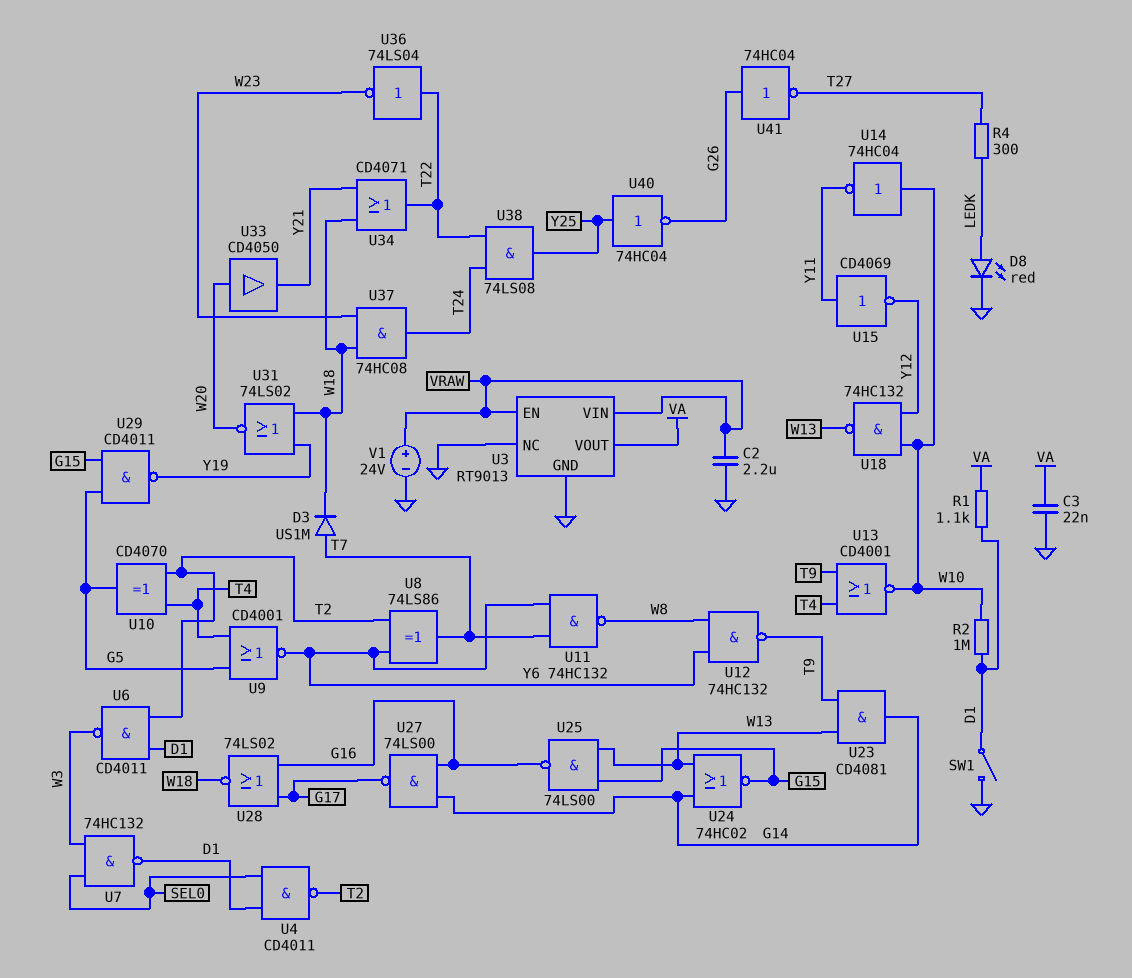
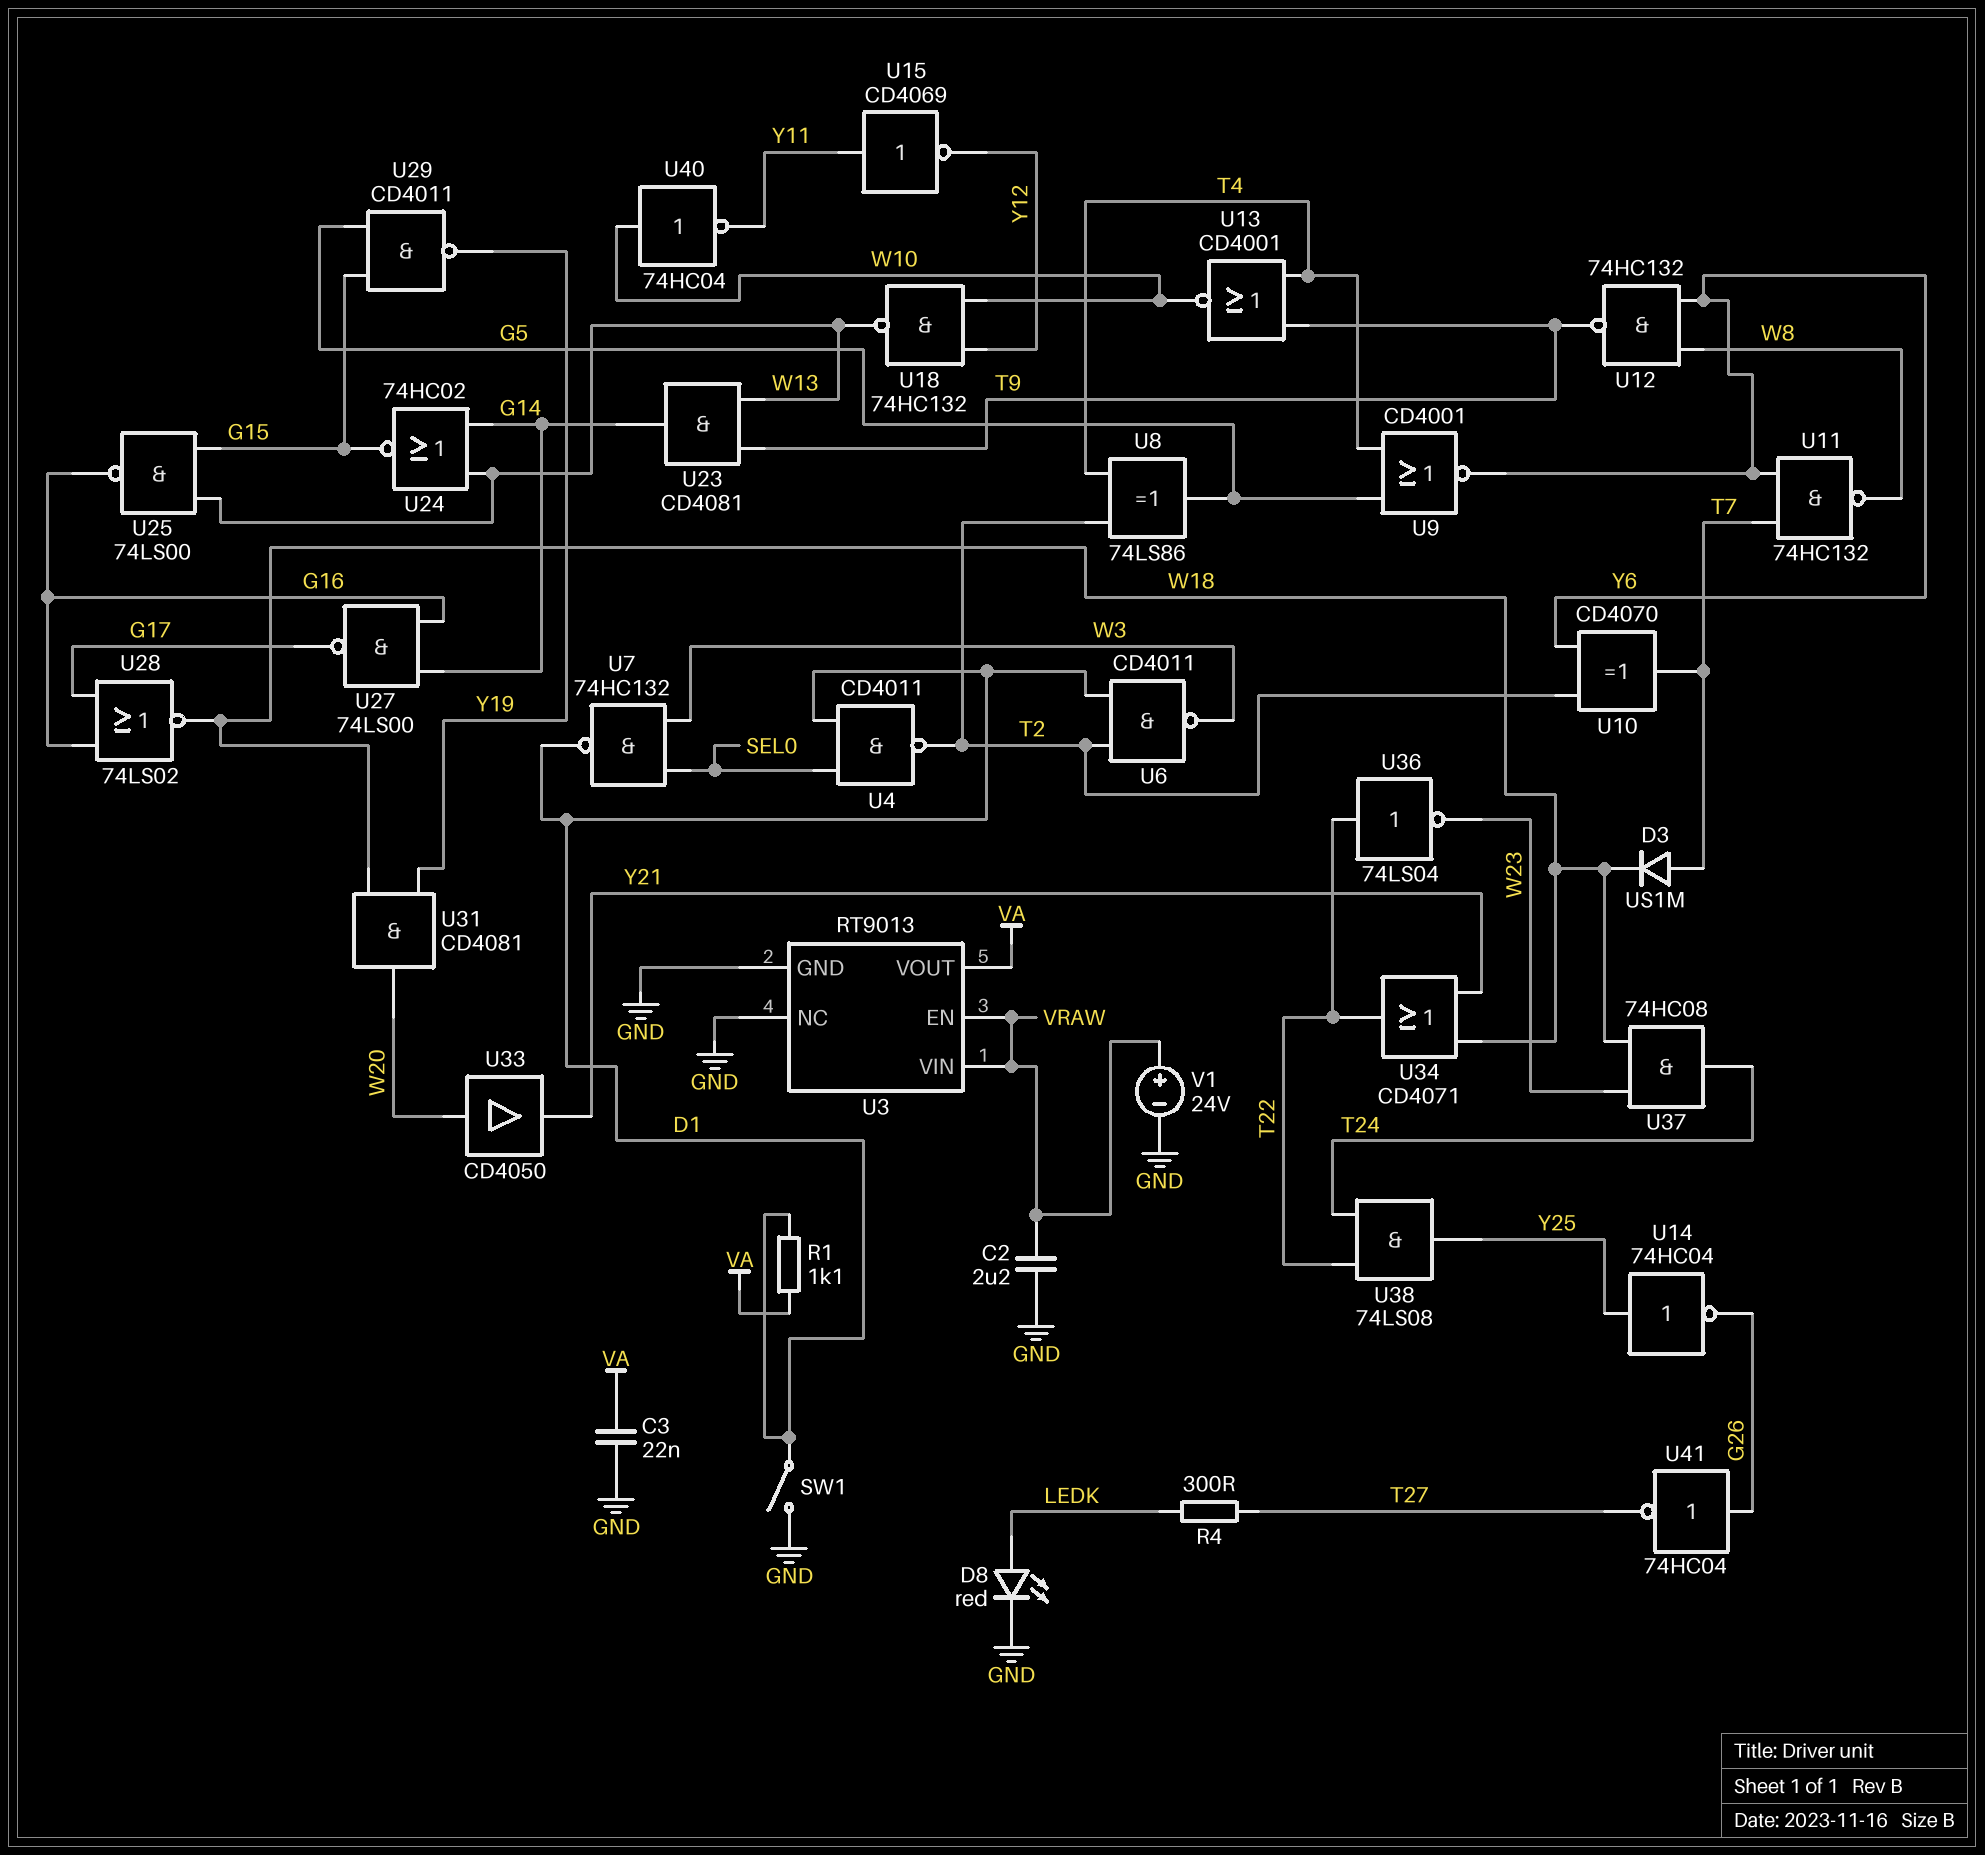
R2: 1M (D1, W10) -> none
U8: XOR 74LS86 (in T2, in Y6, out T7) -> XOR 74LS86 (in T2, in T4, out G5)
U10: XOR CD4070 (in T2, in T4, out G5) -> XOR CD4070 (in T2, in Y6, out T7)
U14: NOT 74HC04 (in W10, out Y11) -> NOT 74HC04 (in Y25, out G26)
U31: NOR 74LS02 (in W18, in Y19, out W20) -> AND CD4081 (in W18, in Y19, out W20)
U40: NOT 74HC04 (in Y25, out G26) -> NOT 74HC04 (in W10, out Y11)

